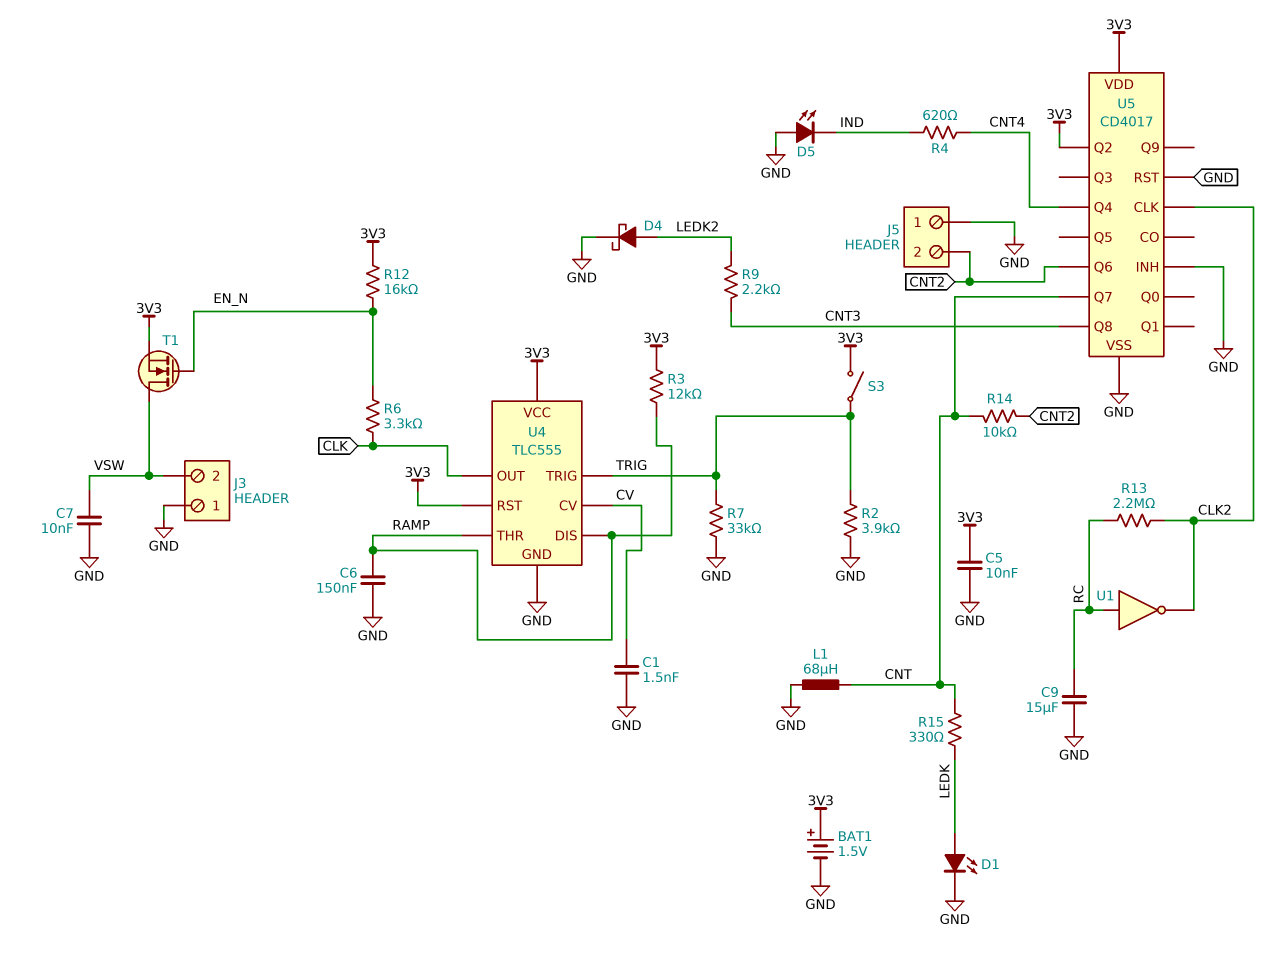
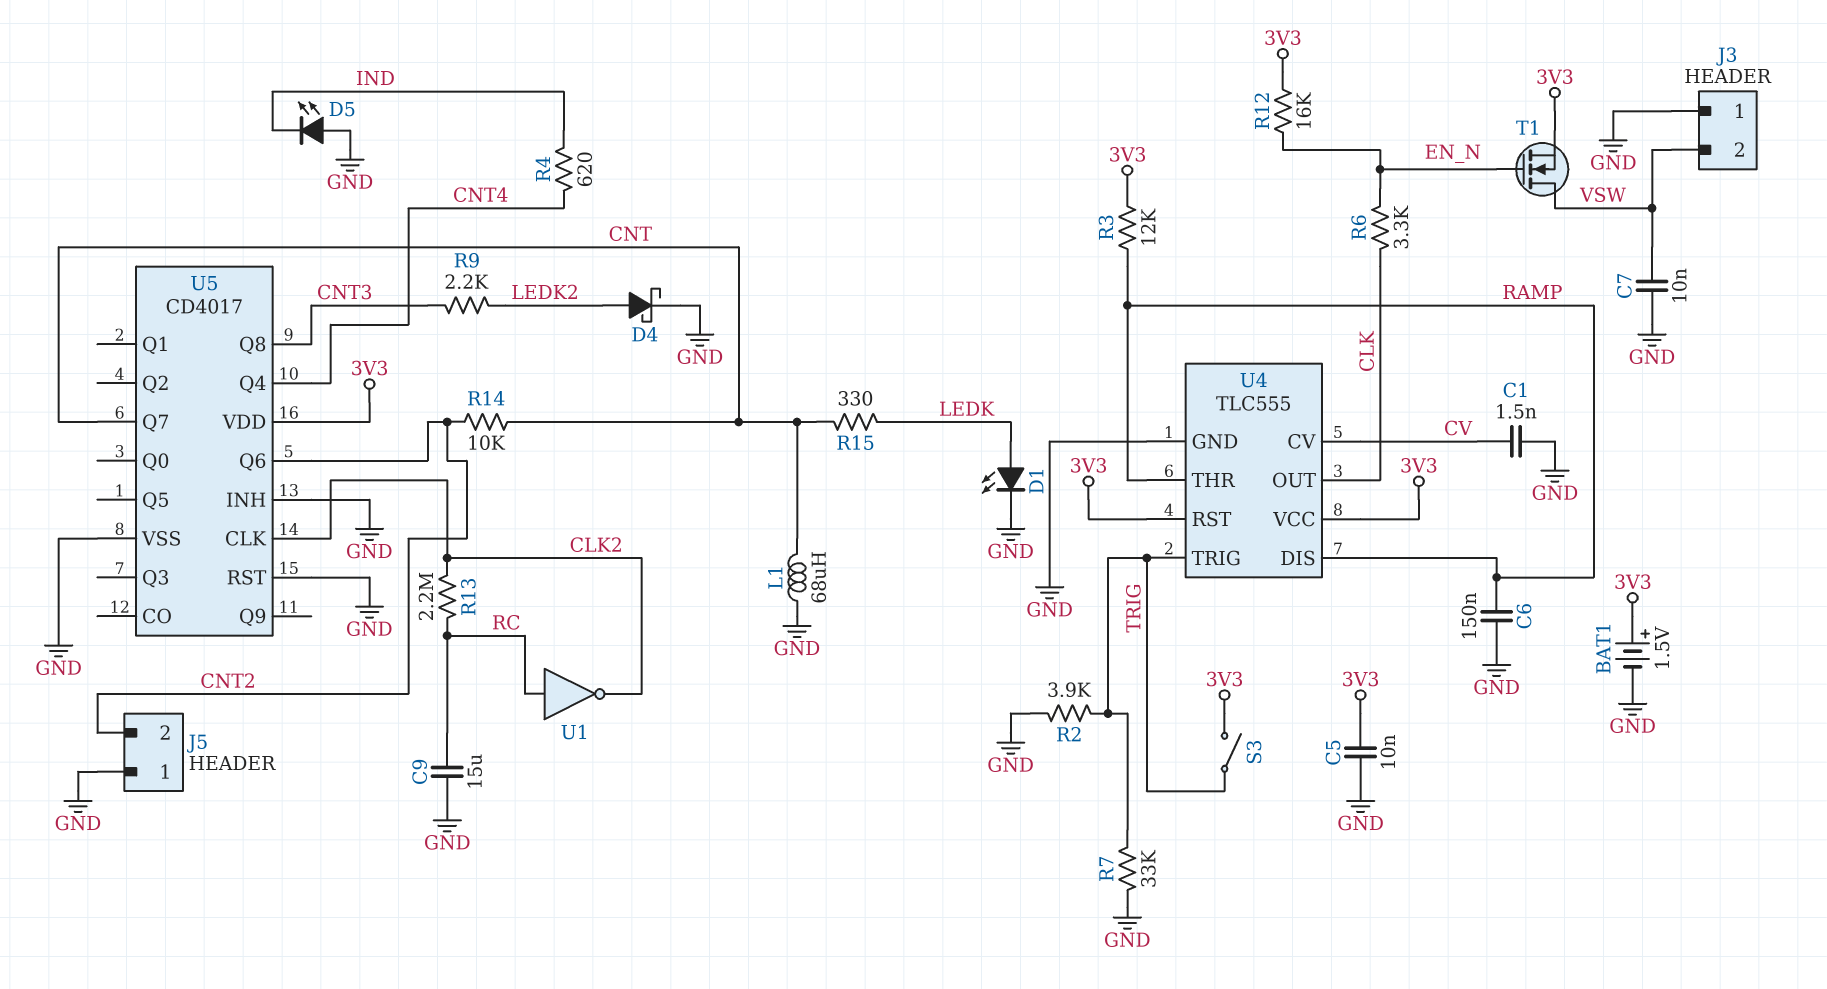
U5 pin Q2: 3V3 -> none

